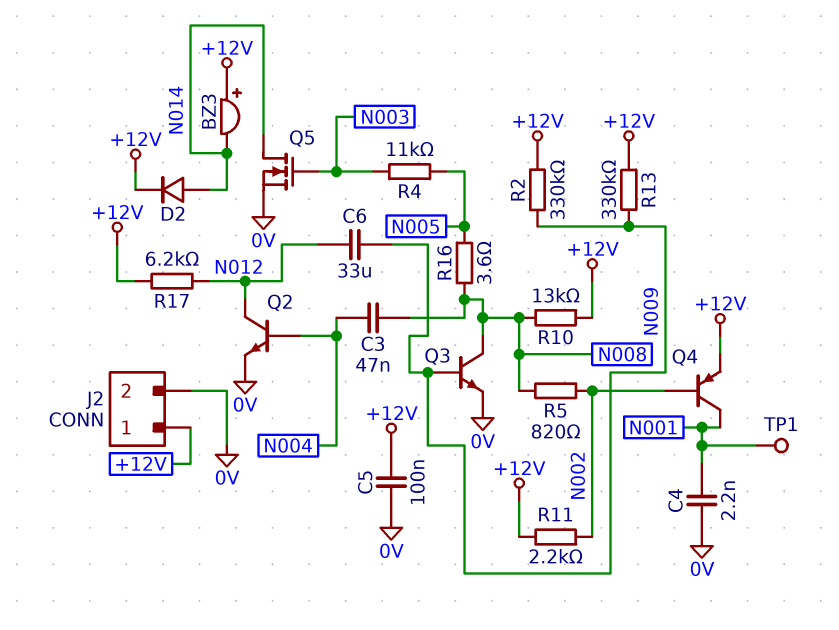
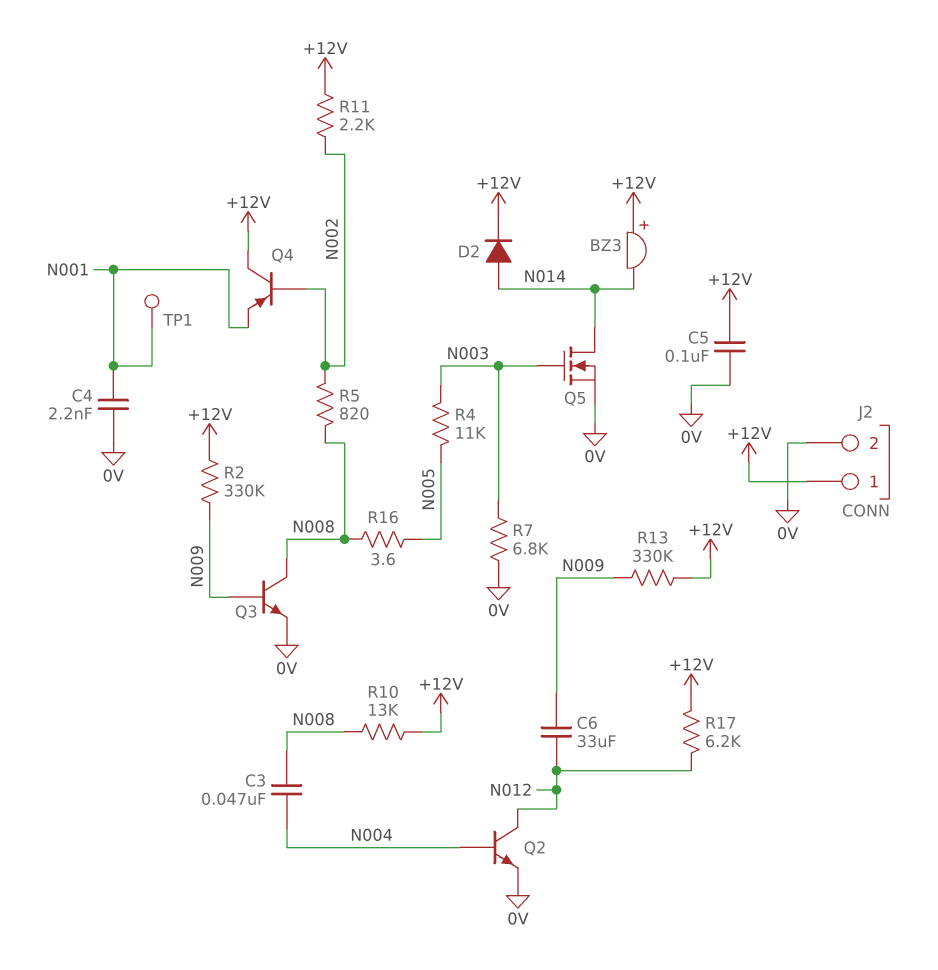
Q4: PNP (B N002, C N001, E +12V) -> PNP (B N002, C +12V, E N001)
R7: none -> 6.8k (0V, N003)

